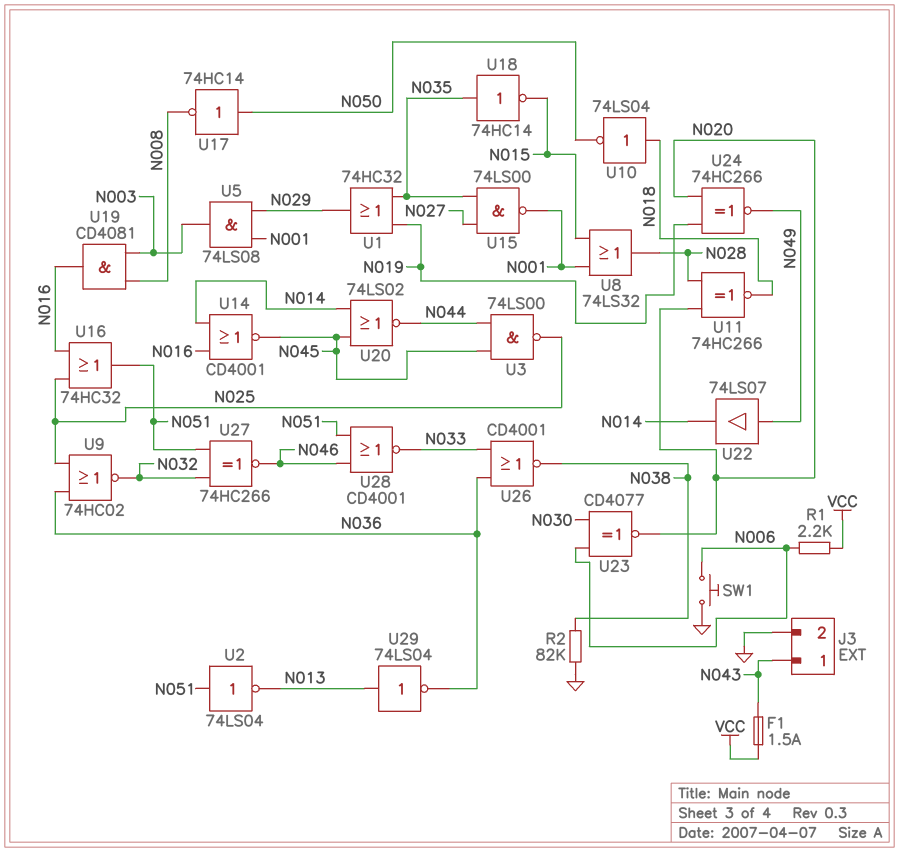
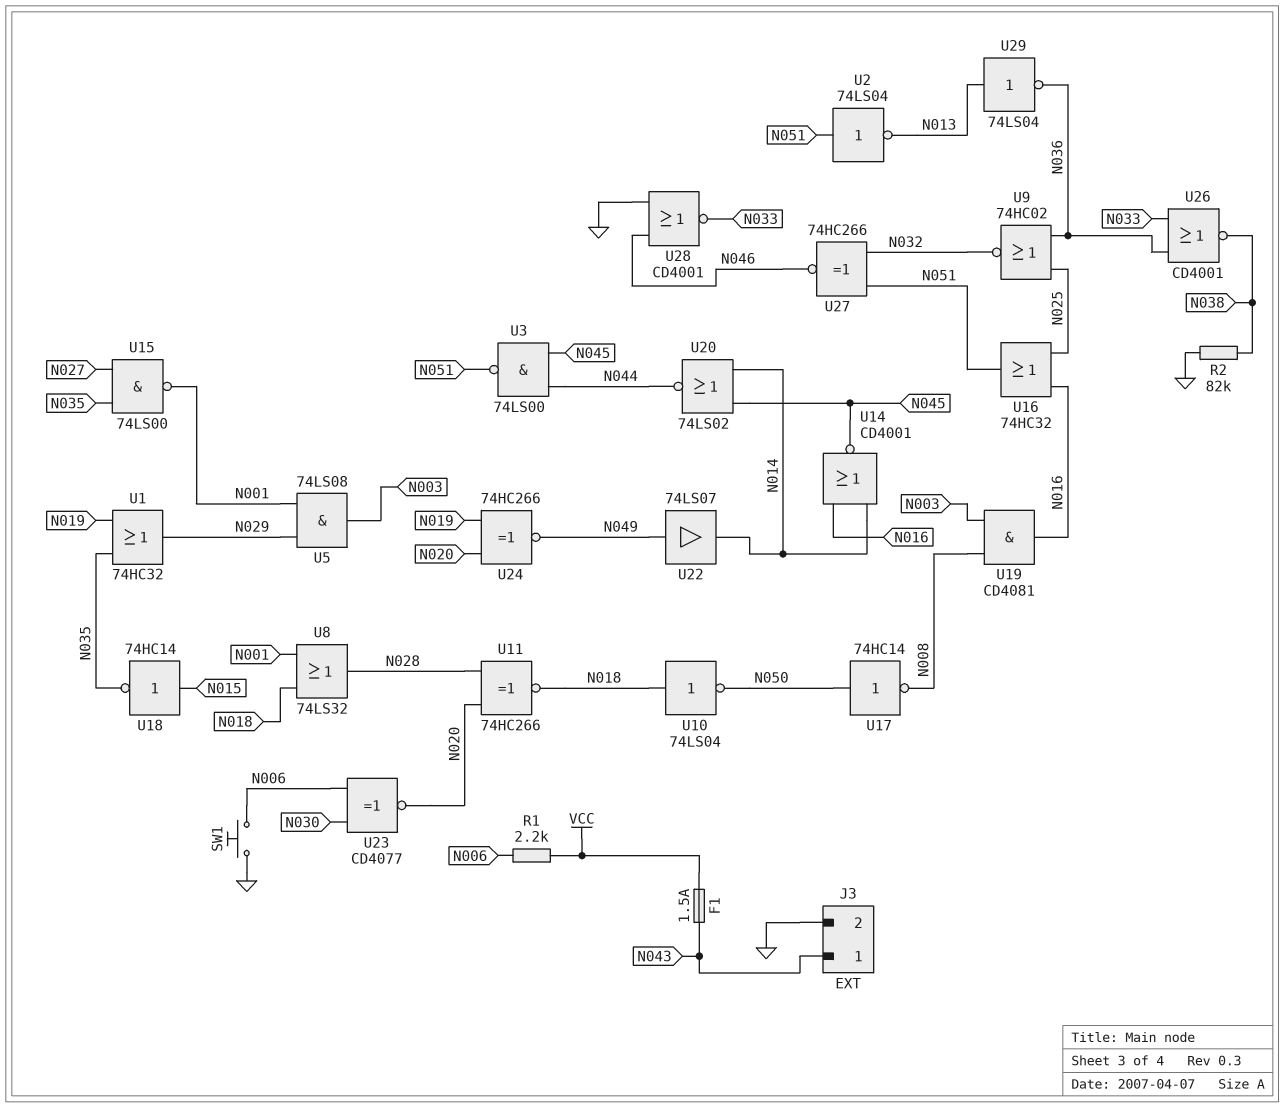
U3: NAND 74LS00 (in N044, in N045, out N025) -> NAND 74LS00 (in N044, in N045, out N051)
U8: OR 74LS32 (in N001, in N015, out N028) -> OR 74LS32 (in N001, in N018, out N028)
U18: NOT 74HC14 (in N035, out N015) -> NOT 74HC14 (in N015, out N035)
U28: NOR CD4001 (in N046, in N051, out N033) -> NOR CD4001 (in GND, in N046, out N033)

